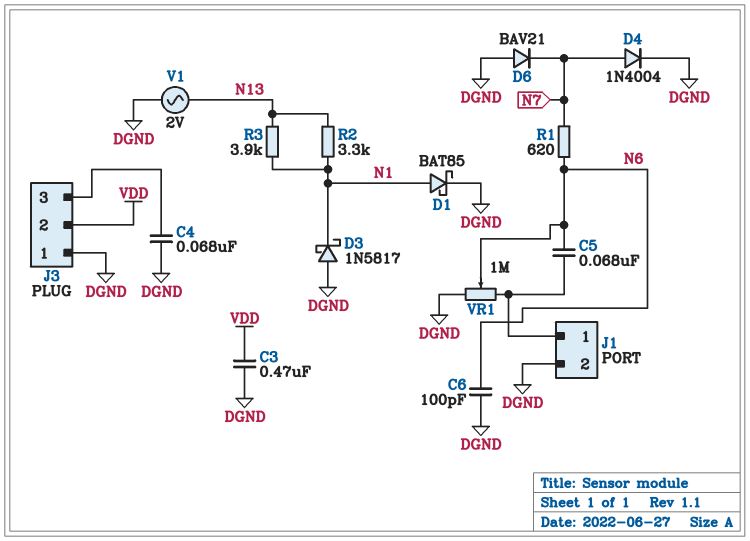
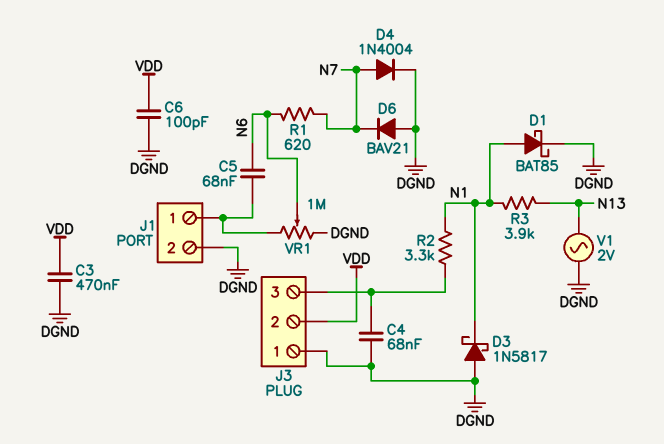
C6: 100pF (DGND, N6) -> 100pF (DGND, VDD)
R2: 3.3k (N1, N13) -> 3.3k (J3/3, N1)

